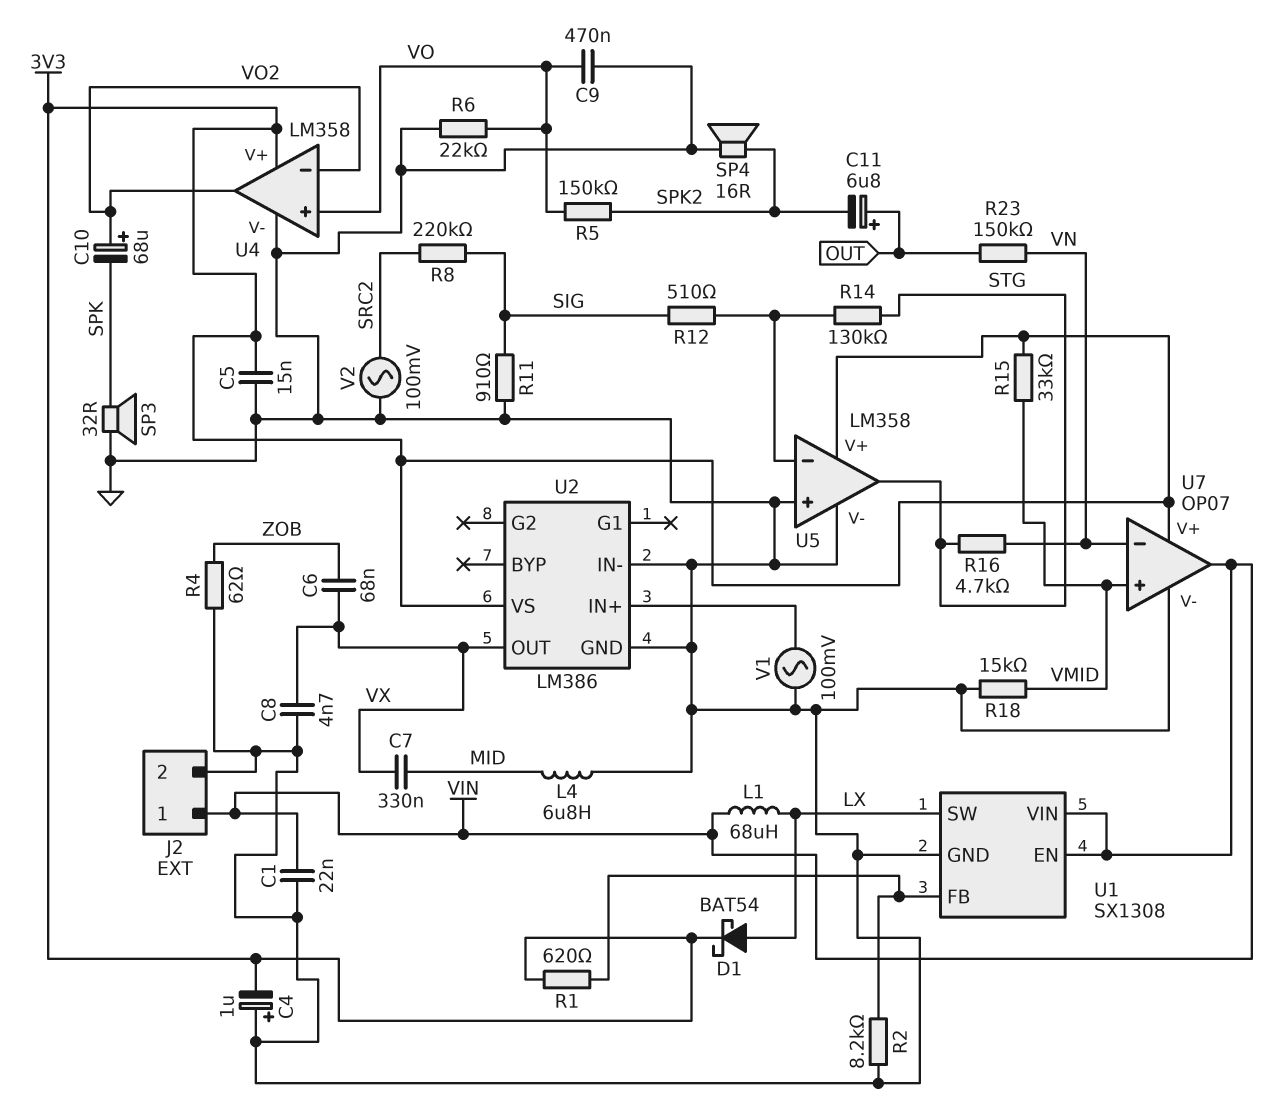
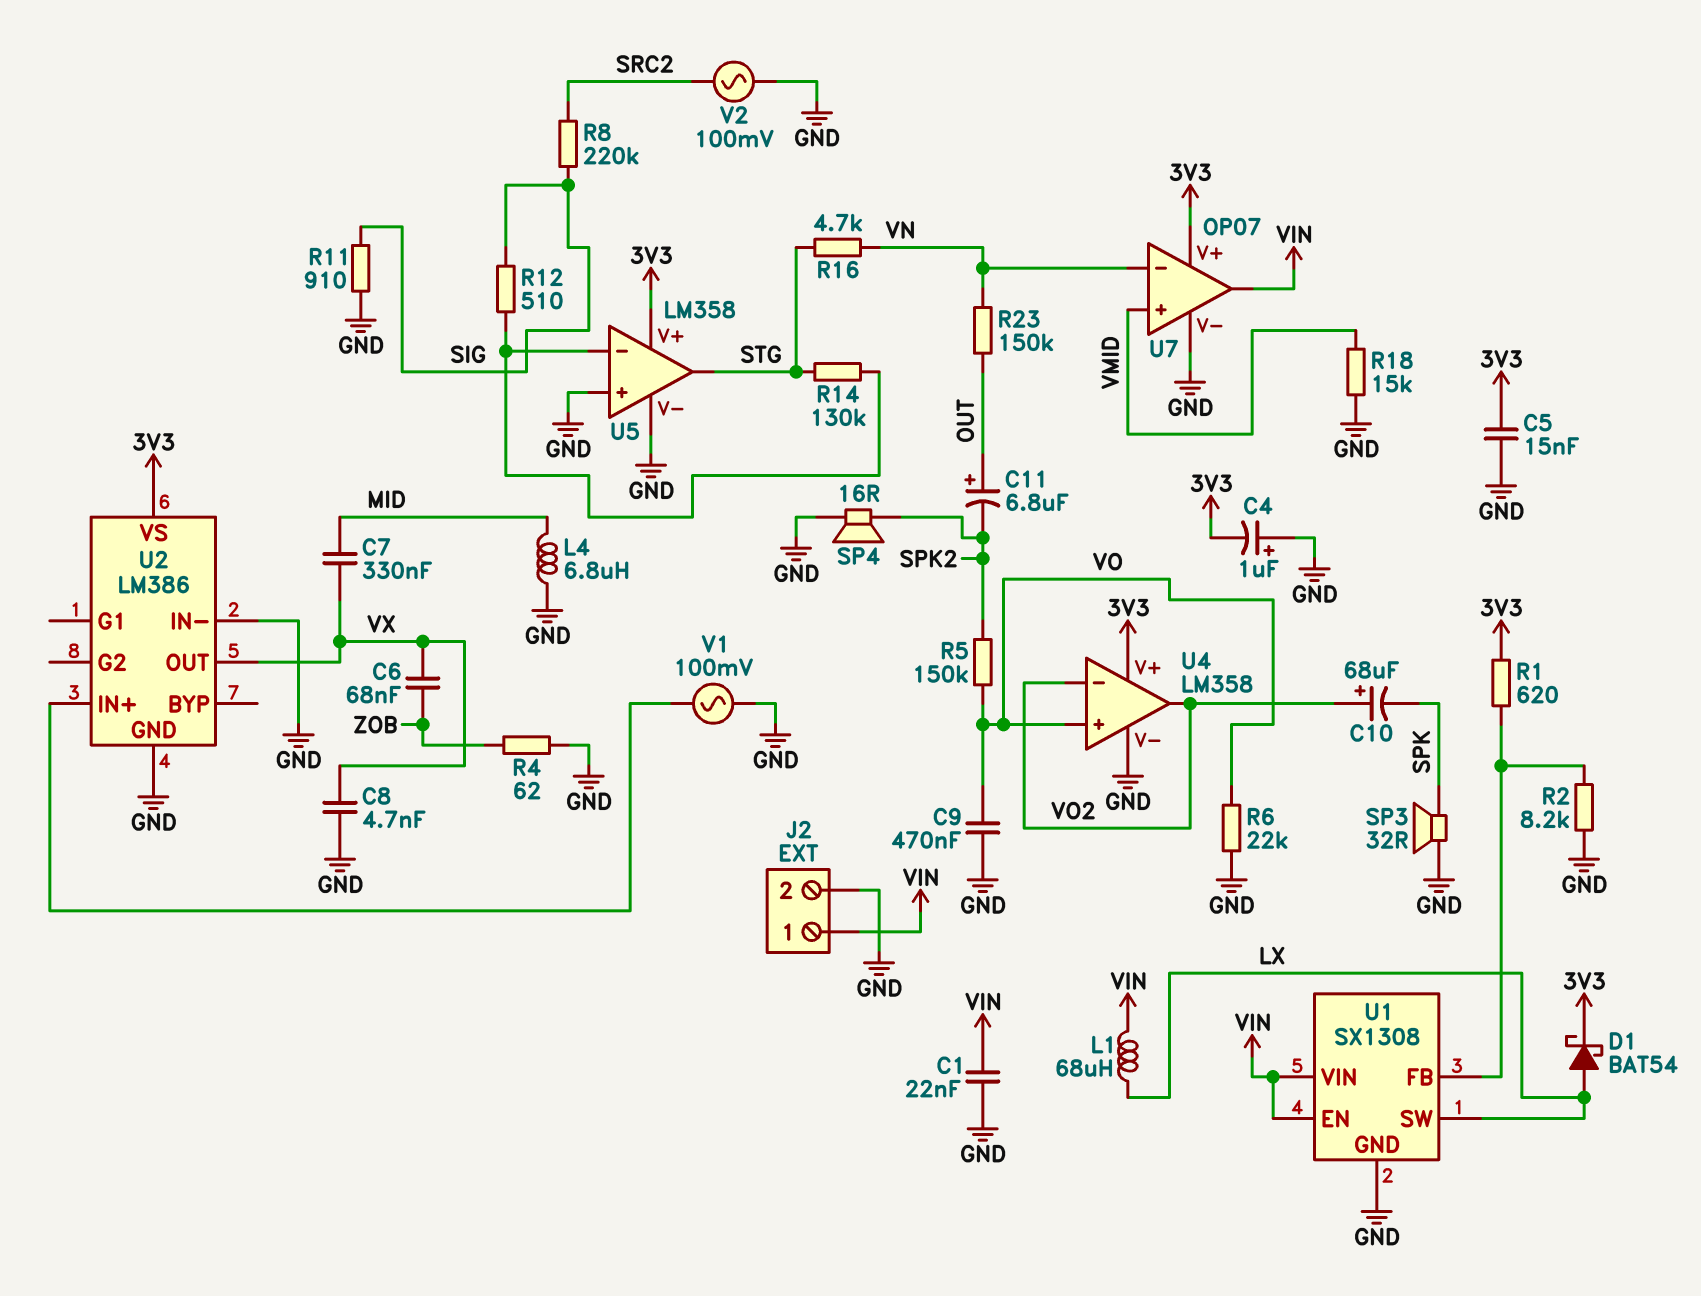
R15: 33k (3V3, VMID) -> none

